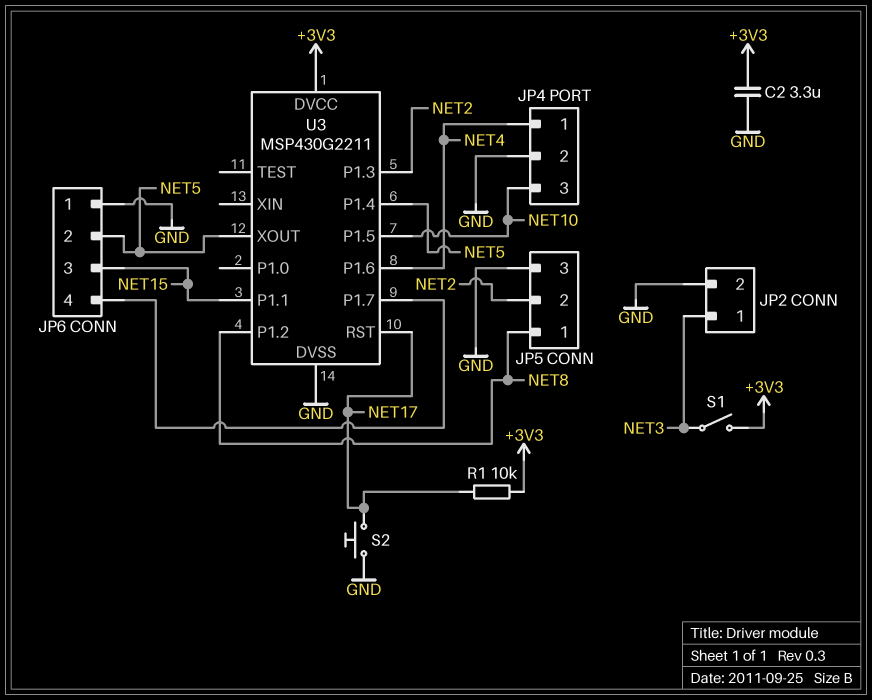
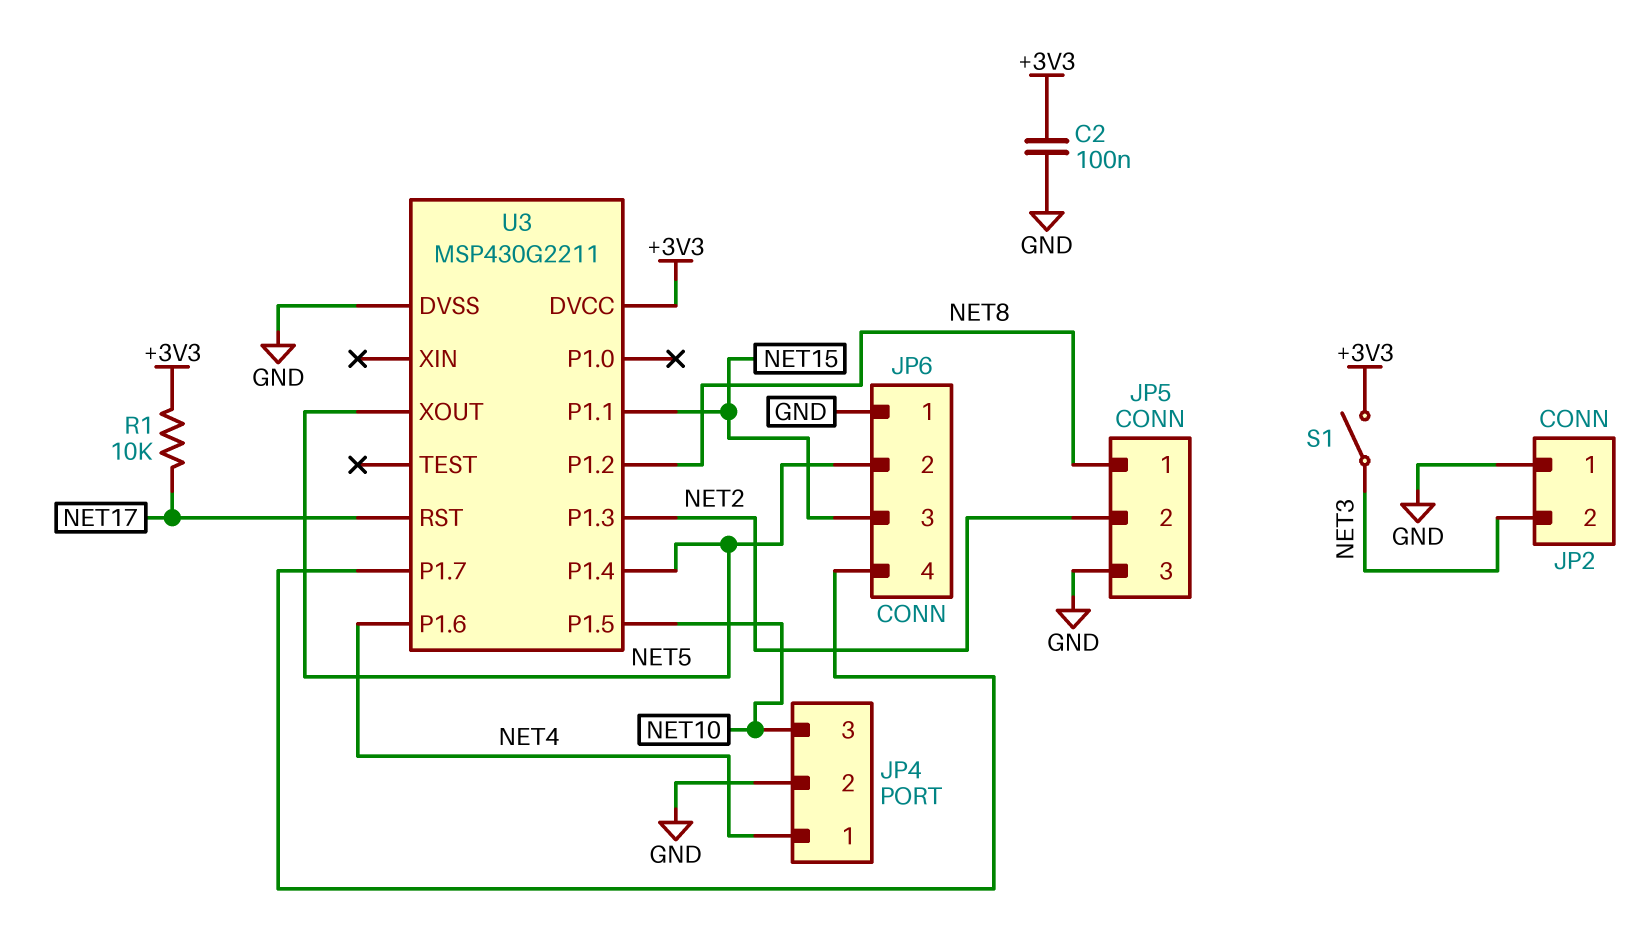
C2: 3.3uF (+3V3, GND) -> 100nF (+3V3, GND)
JP2 pin 1: NET3 -> GND
JP2 pin 2: GND -> NET3
S2: button (GND, NET17) -> none

